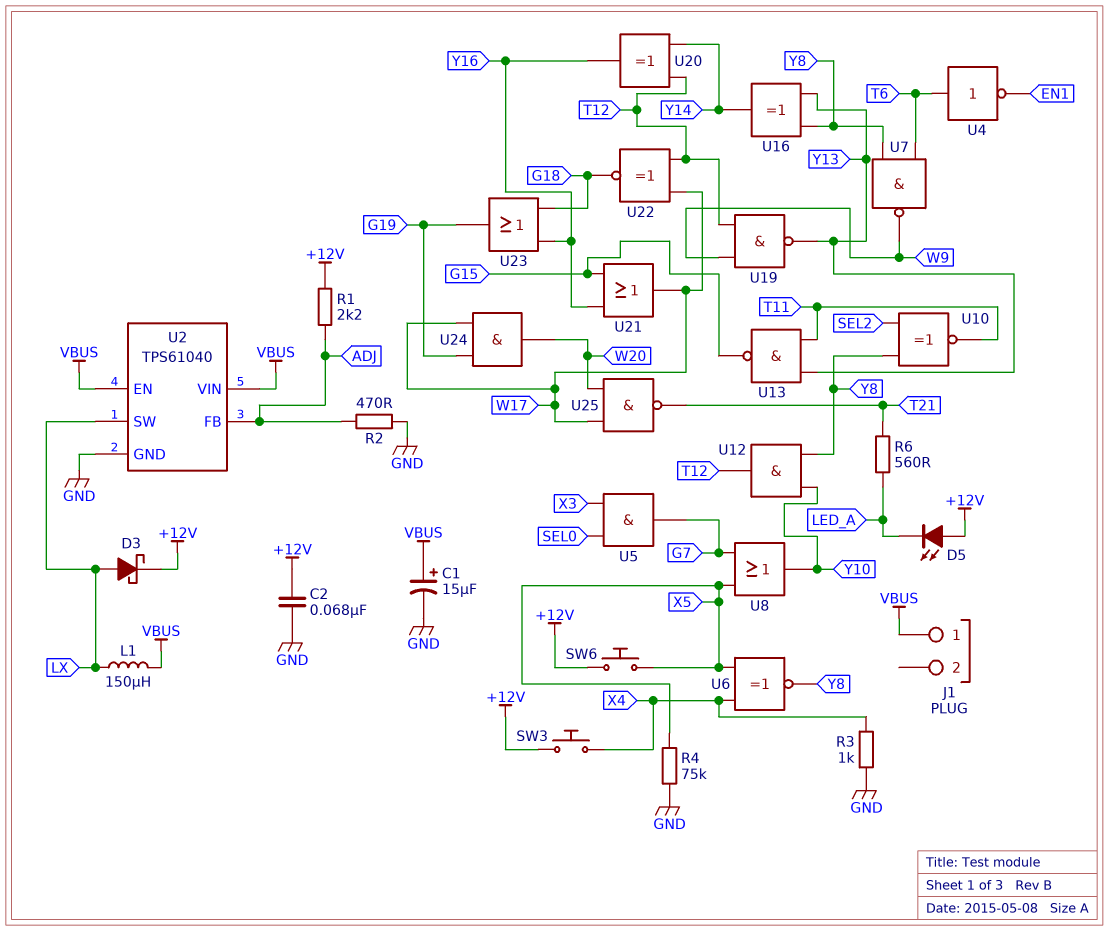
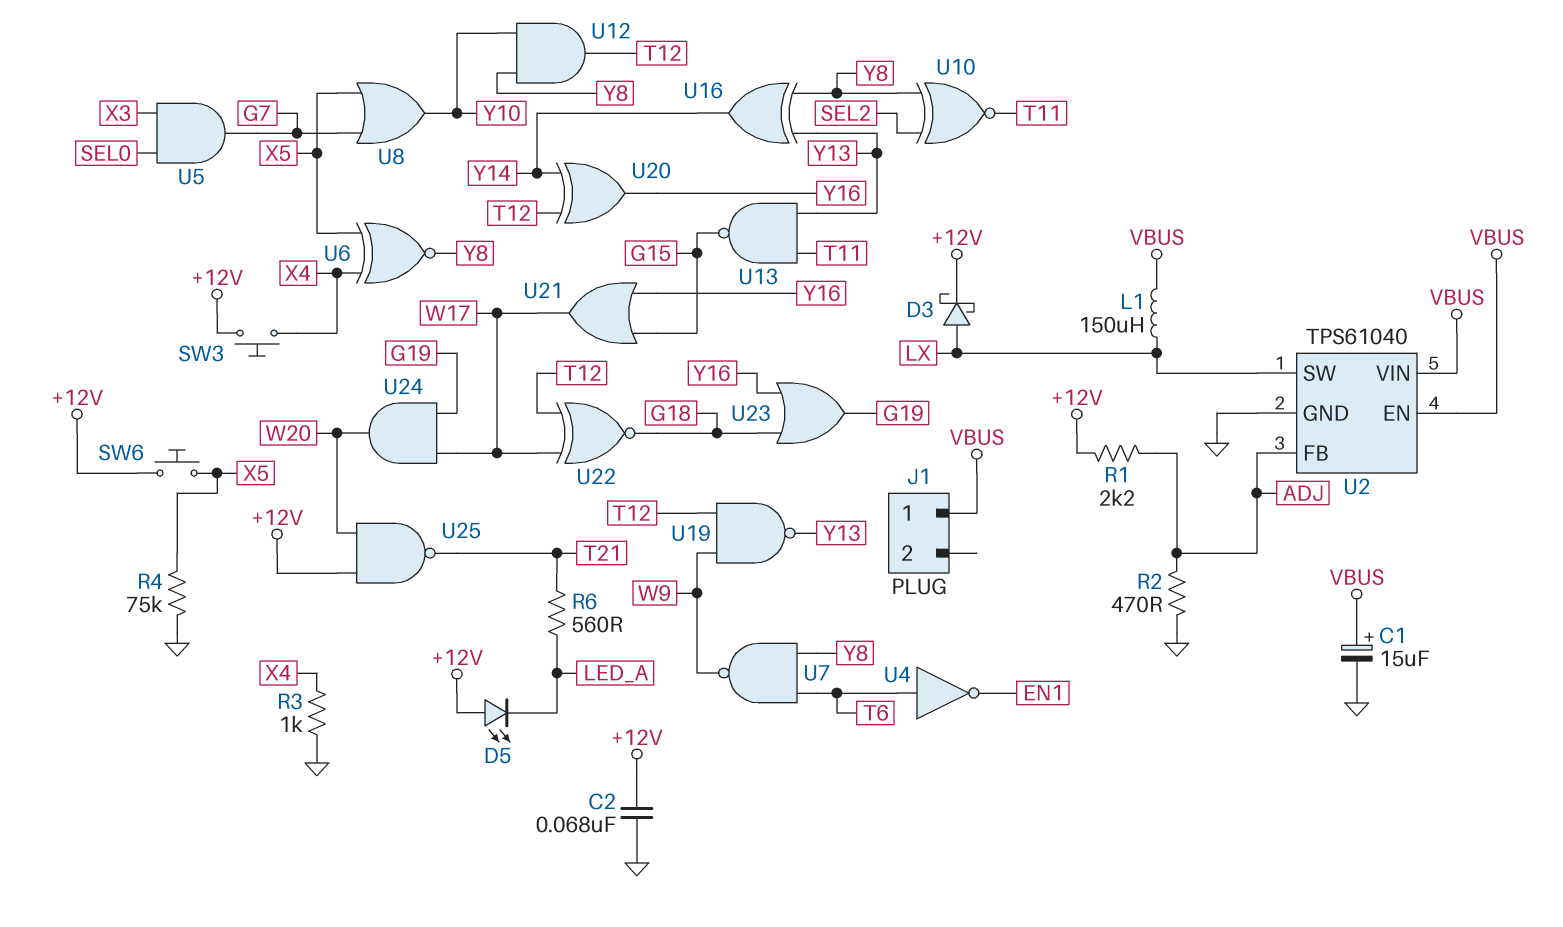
U25: NAND (in W17, in W20, out T21) -> NAND (in +12V, in W20, out T21)

